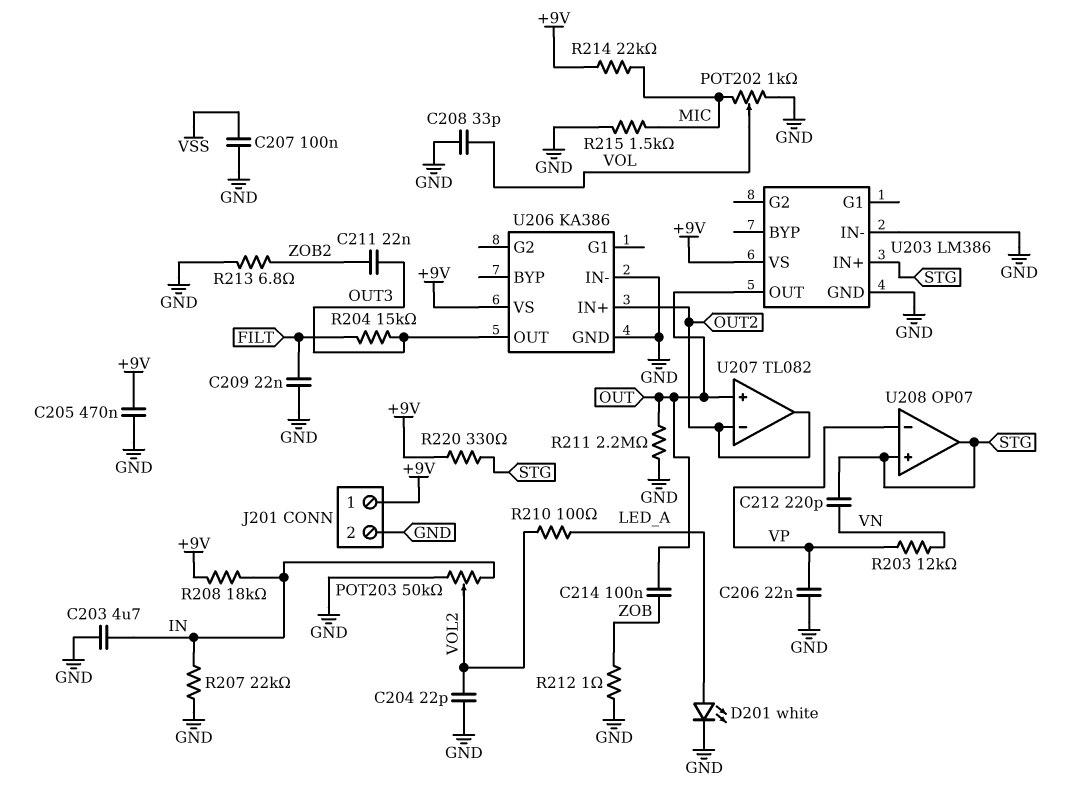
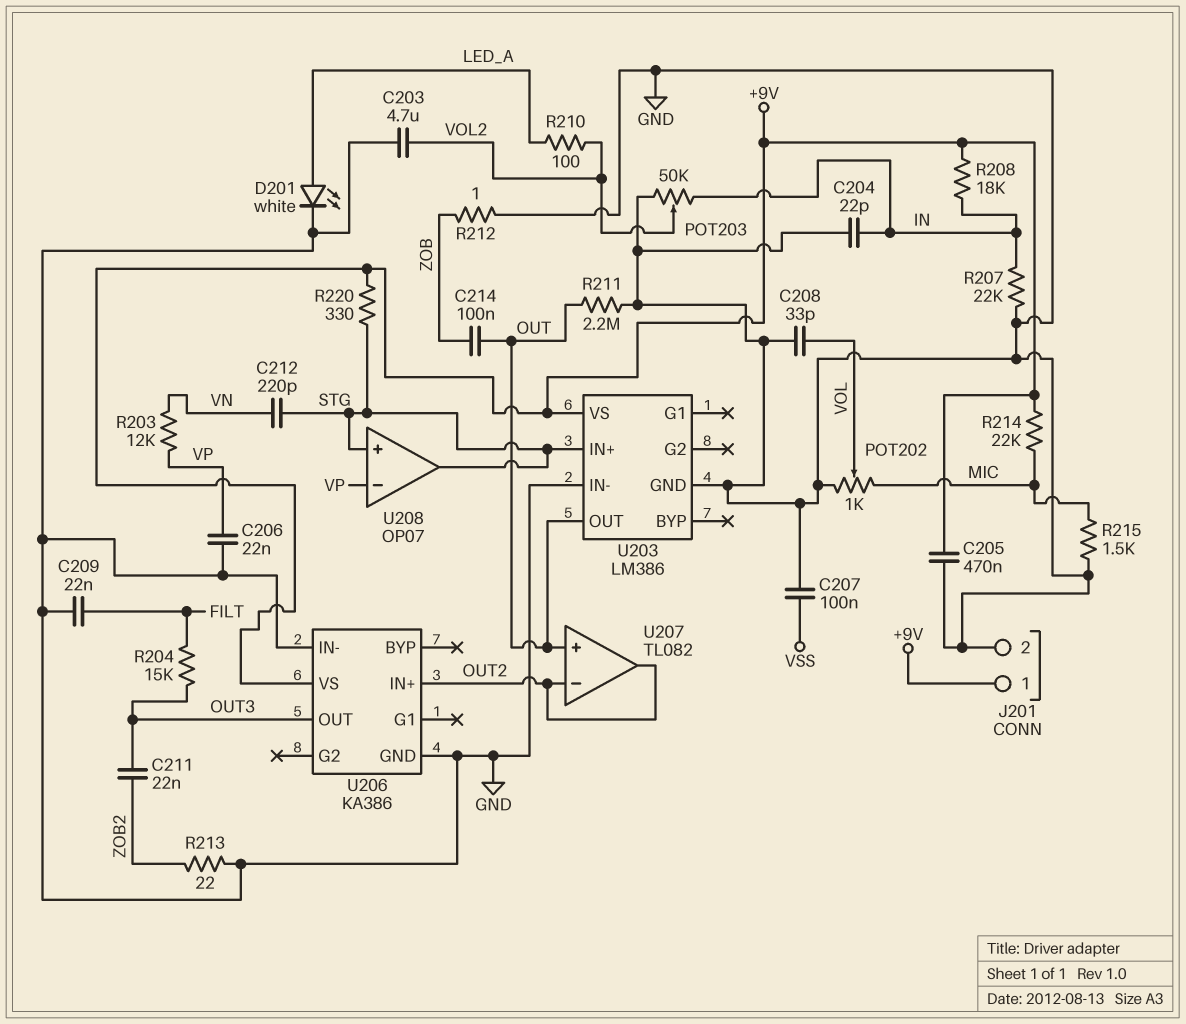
C203: 4.7uF (GND, IN) -> 4.7uF (GND, VOL2)
C204: 22pF (GND, VOL2) -> 22pF (GND, IN)
R213: 6.8 (GND, ZOB2) -> 22 (GND, ZOB2)

